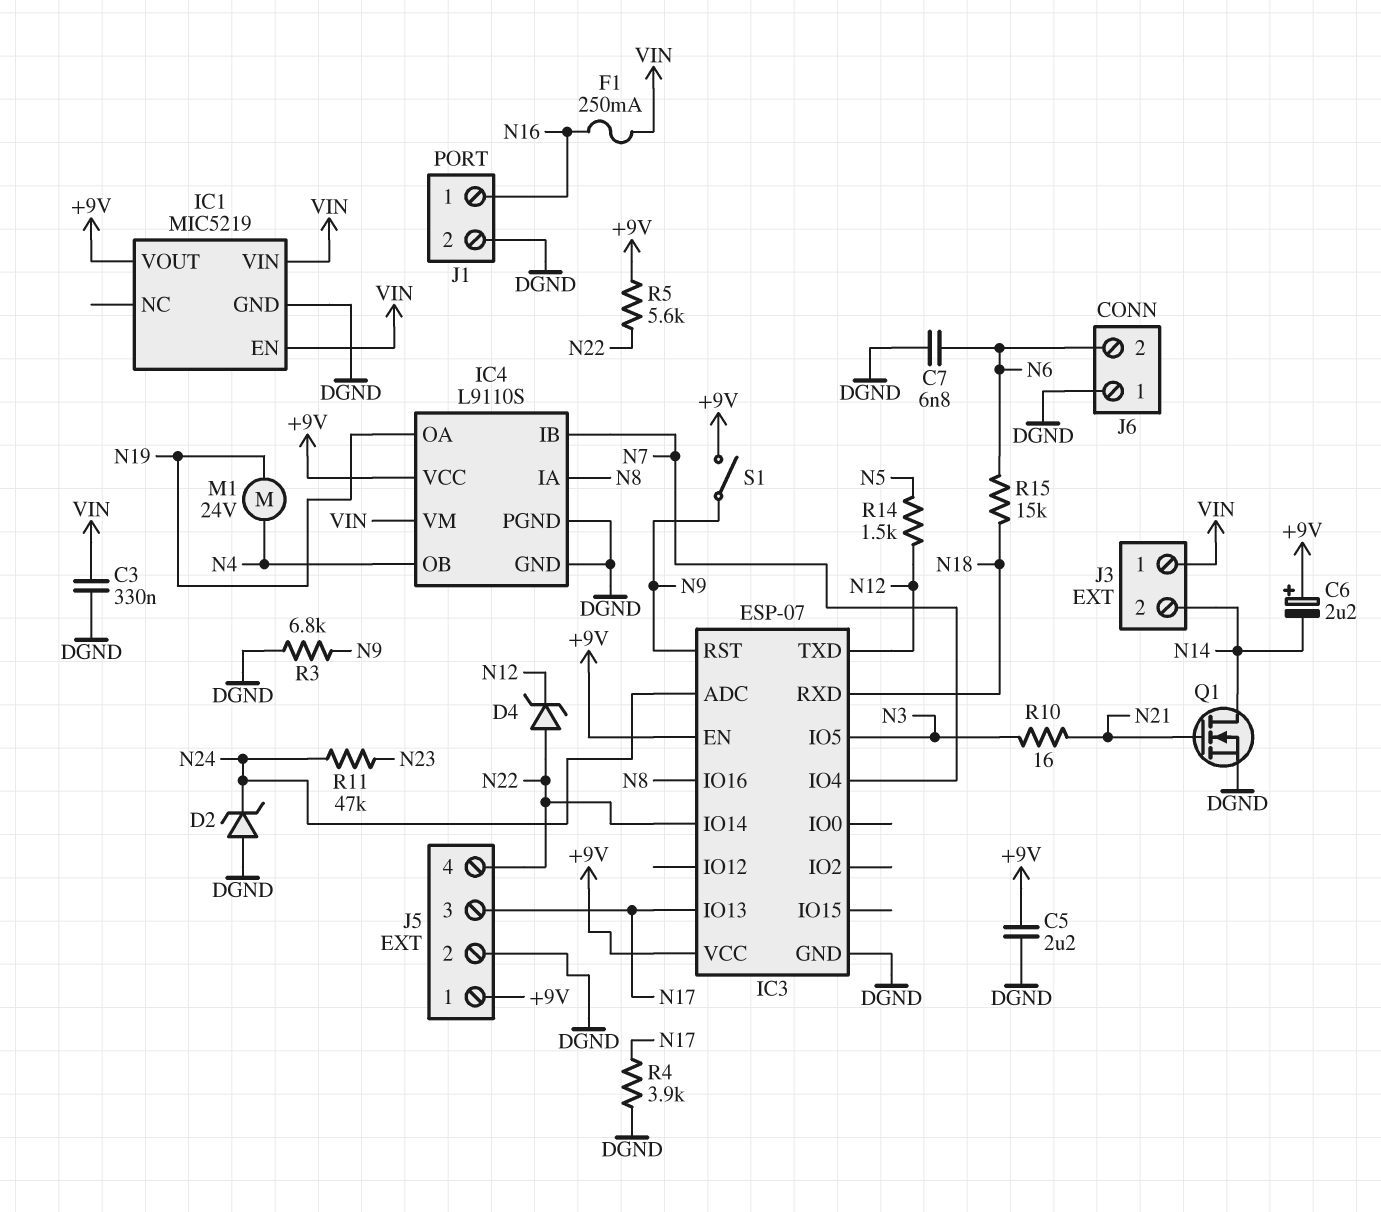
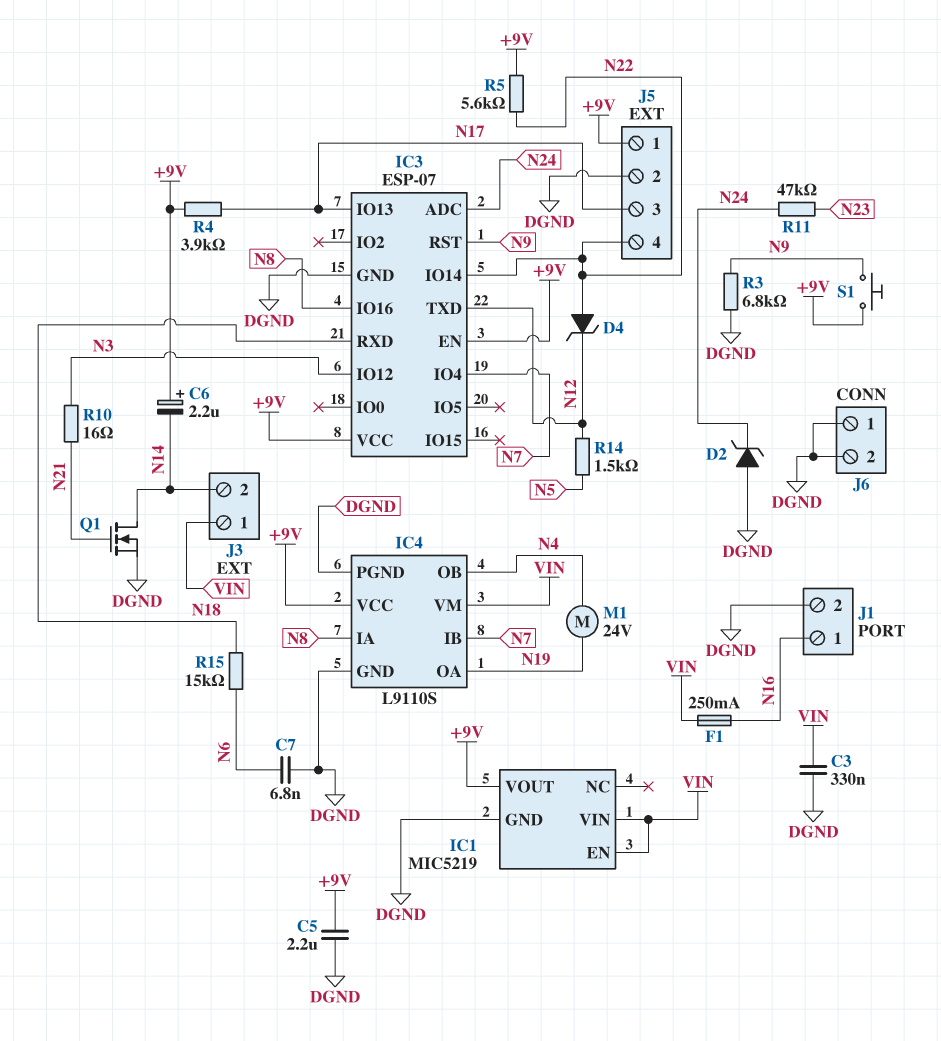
IC3 pin IO5: N3 -> none
IC3 pin IO12: none -> N3
J6 pin 2: N6 -> DGND
R4: 3.9k (DGND, N17) -> 3.9k (+9V, N17)
S1: switch (+9V, N9) -> button (+9V, N9)

